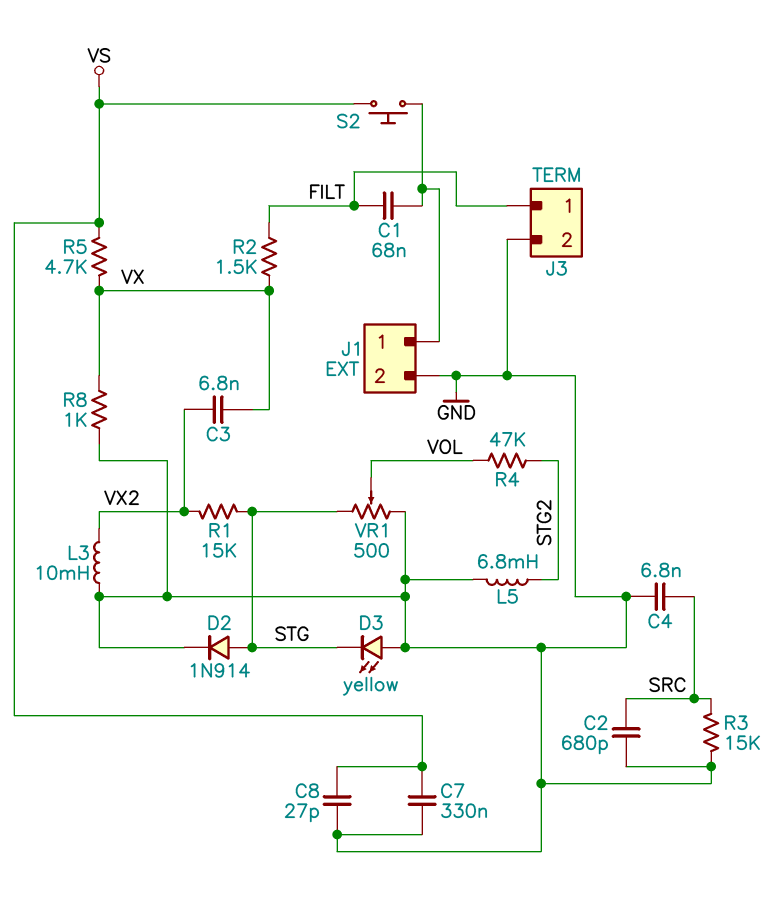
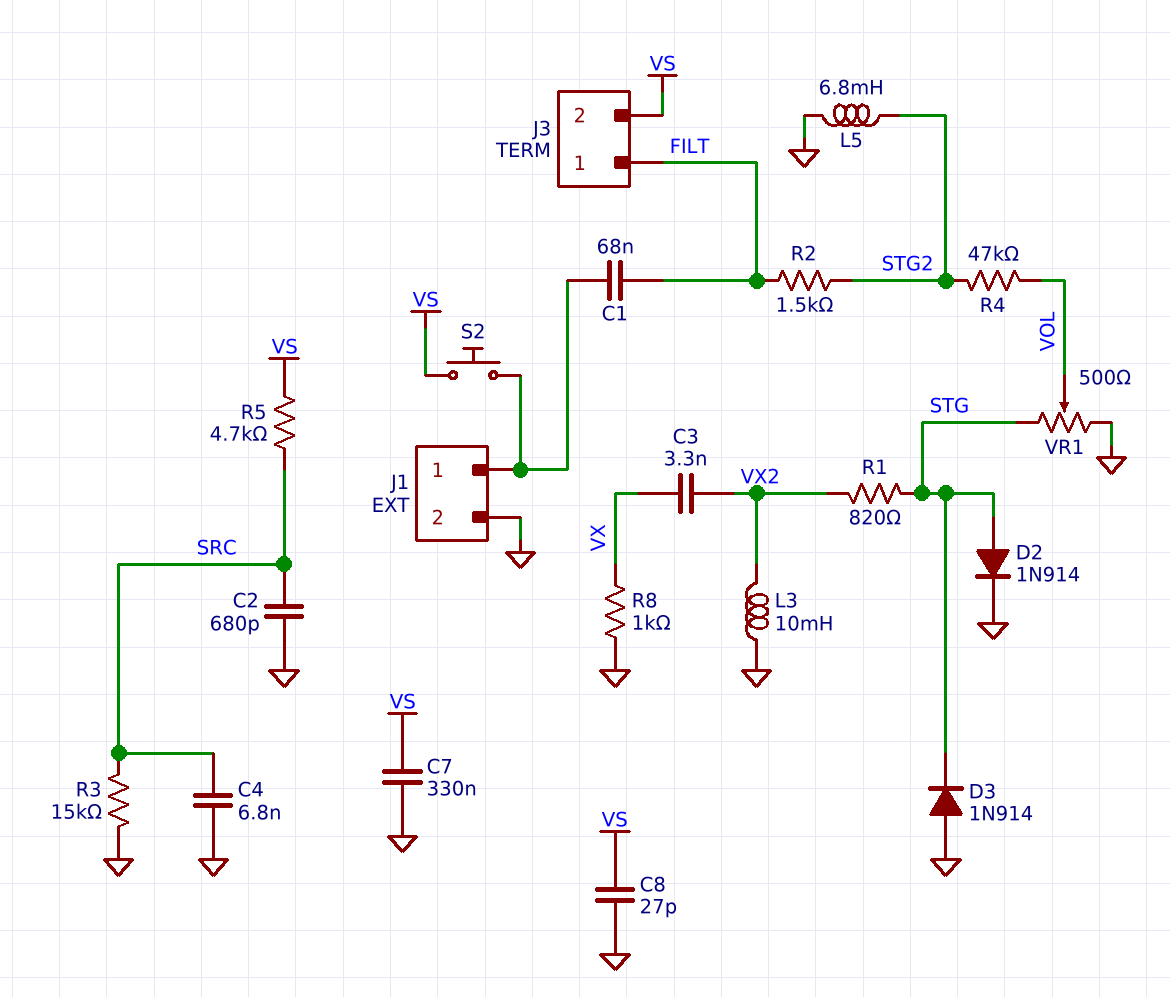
C3: 6.8nF (VX, VX2) -> 3.3nF (VX, VX2)
D3: LED yellow (A GND, K STG) -> diode 1N914 (A GND, K STG)
J3 pin 2: GND -> VS
R1: 15k (STG, VX2) -> 820 (STG, VX2)
R2: 1.5k (FILT, VX) -> 1.5k (FILT, STG2)
R5: 4.7k (VS, VX) -> 4.7k (SRC, VS)

